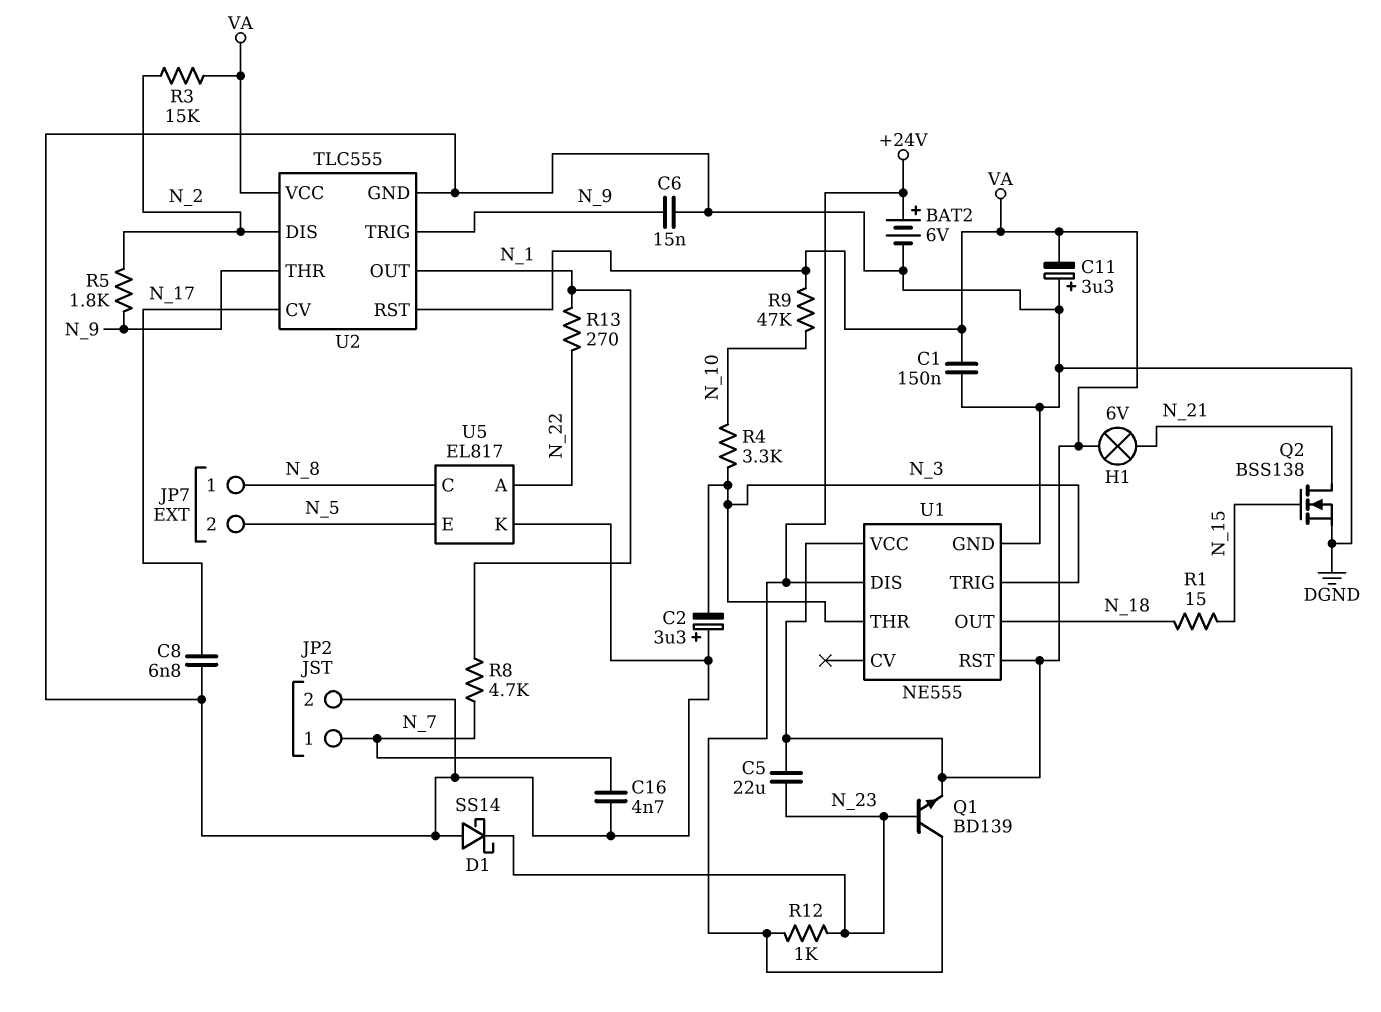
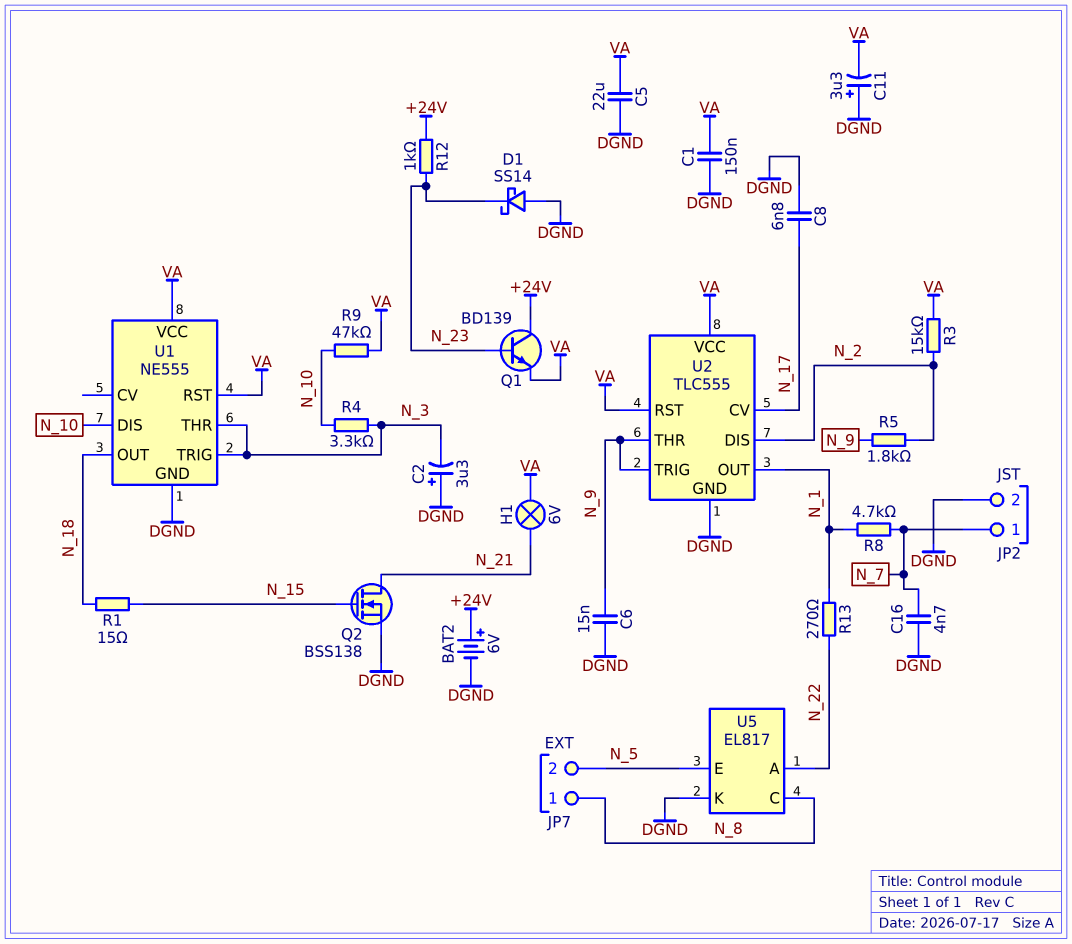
C5: 22uF (N_23, VA) -> 22uF (DGND, VA)
U1 pin DIS: +24V -> N_10

